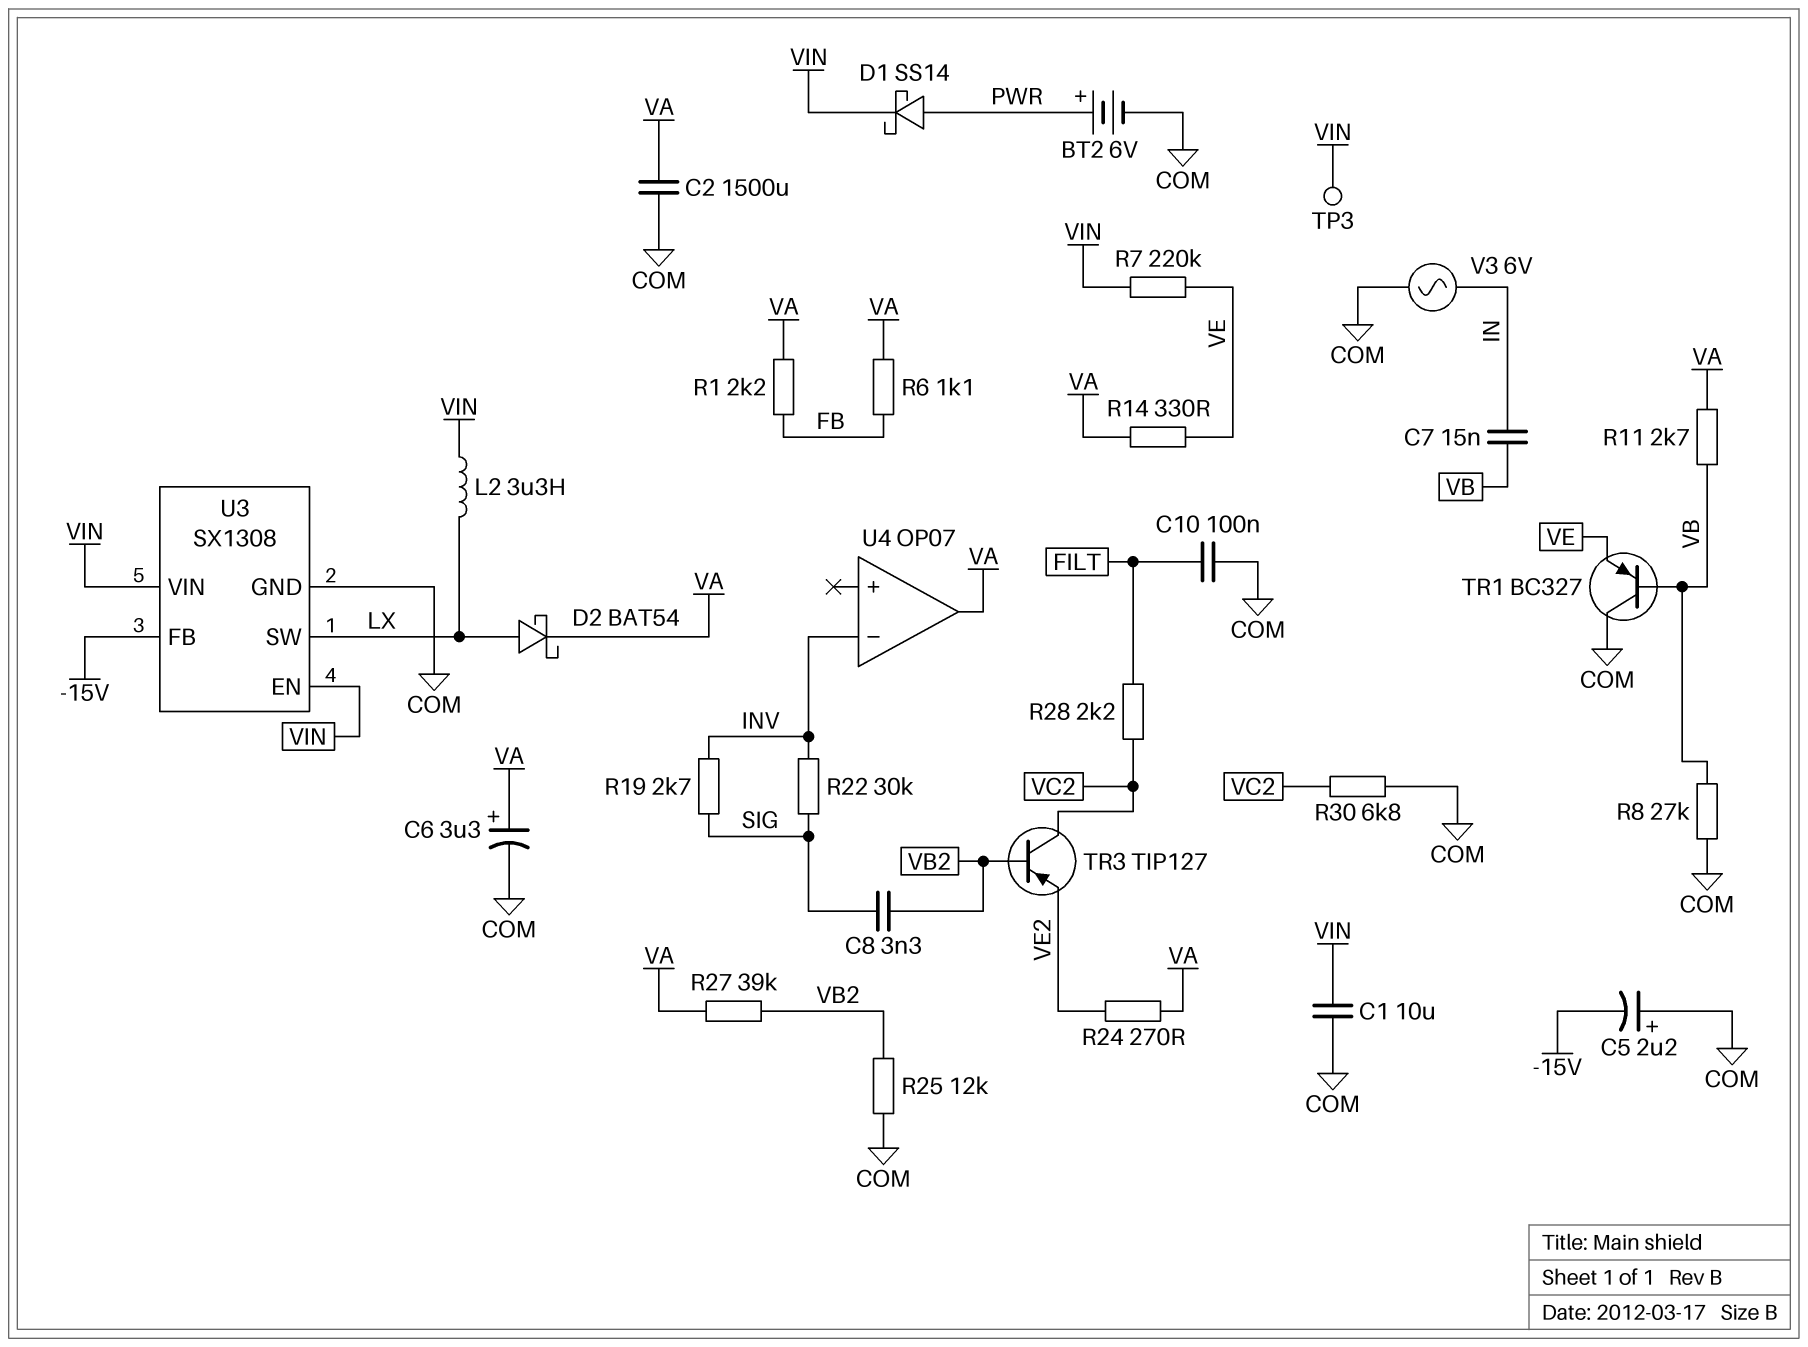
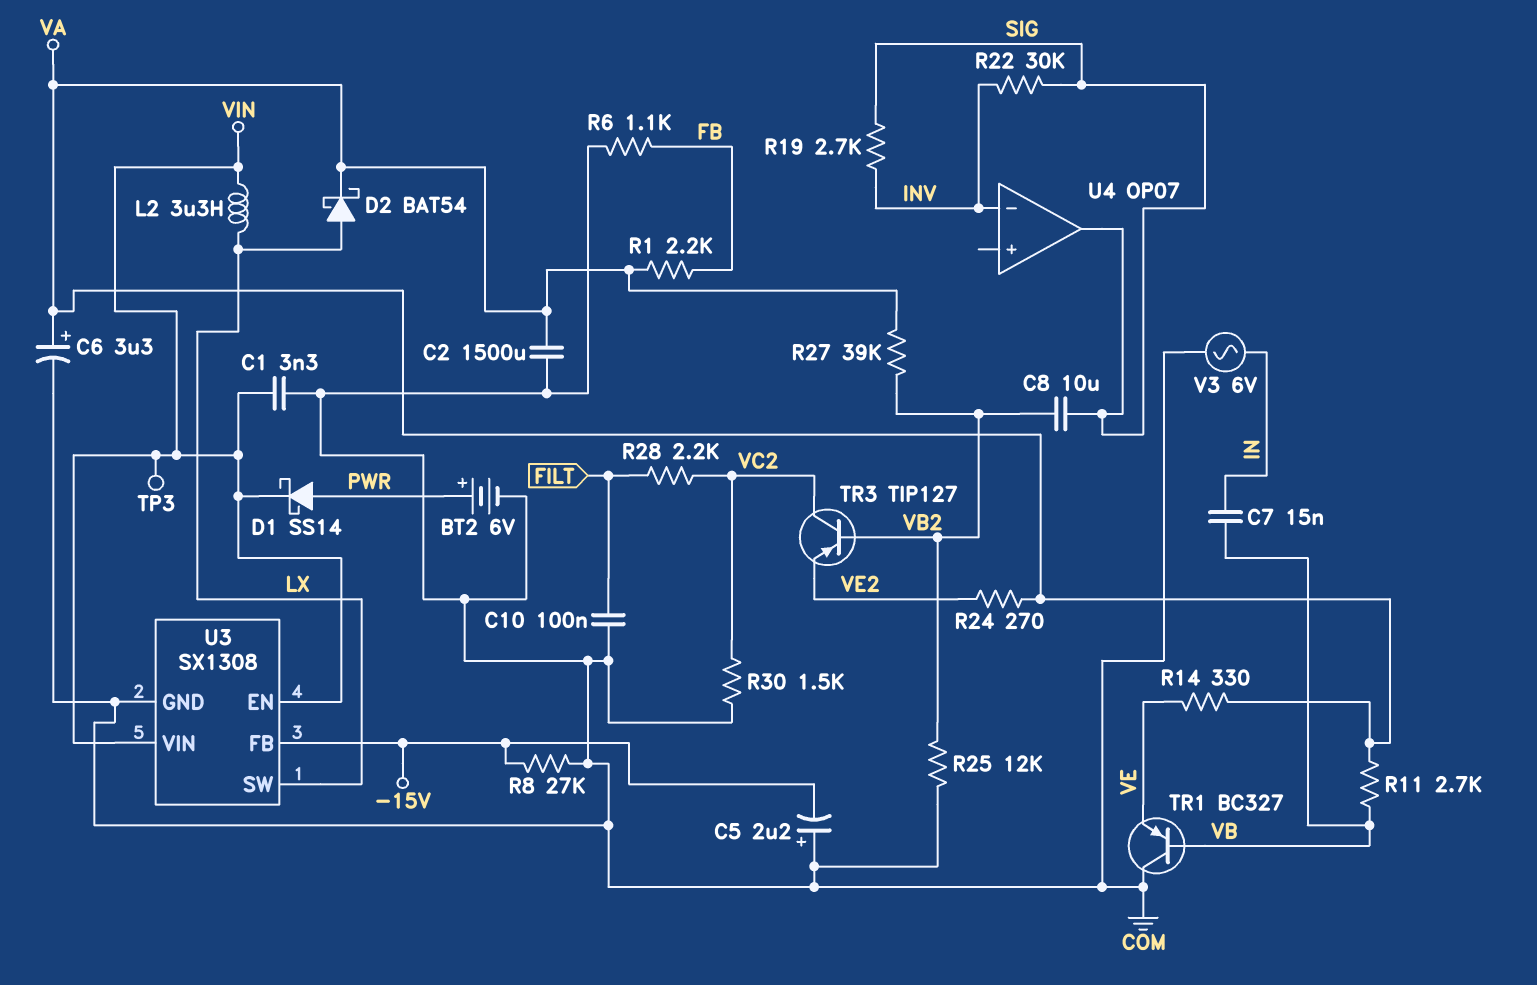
C1: 10uF (COM, VIN) -> 3.3nF (COM, VIN)
C8: 3.3nF (SIG, VB2) -> 10uF (SIG, VB2)
R6: 1.1k (FB, VA) -> 1.1k (COM, FB)
R7: 220k (VE, VIN) -> none
R8: 27k (COM, VB) -> 27k (-15V, COM)
R30: 6.8k (COM, VC2) -> 1.5k (COM, VC2)
U4 pin out: VA -> SIG

